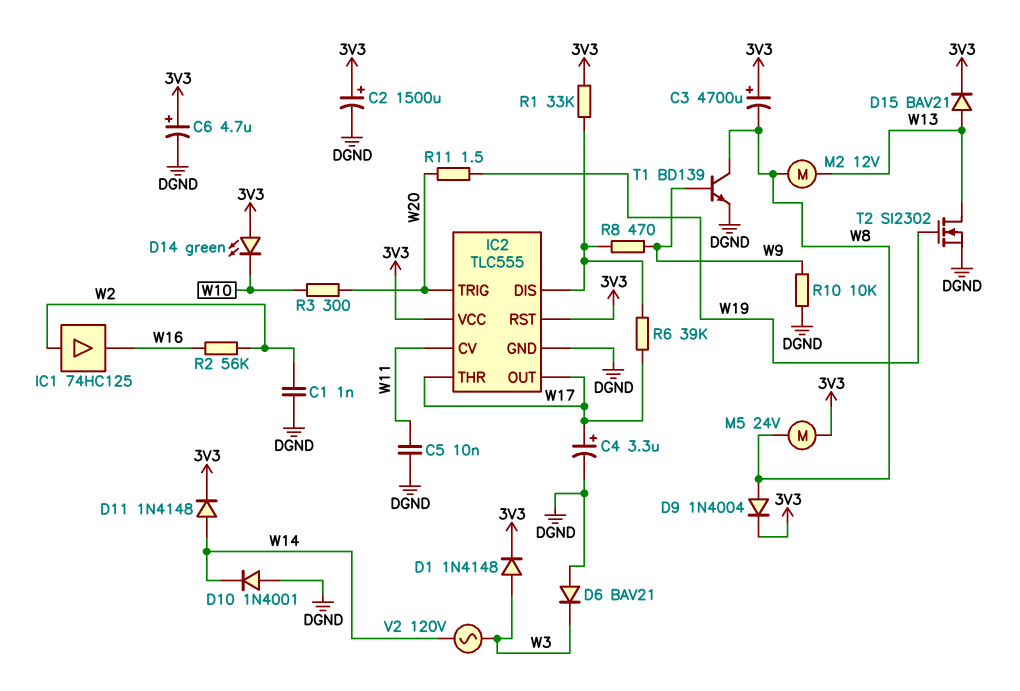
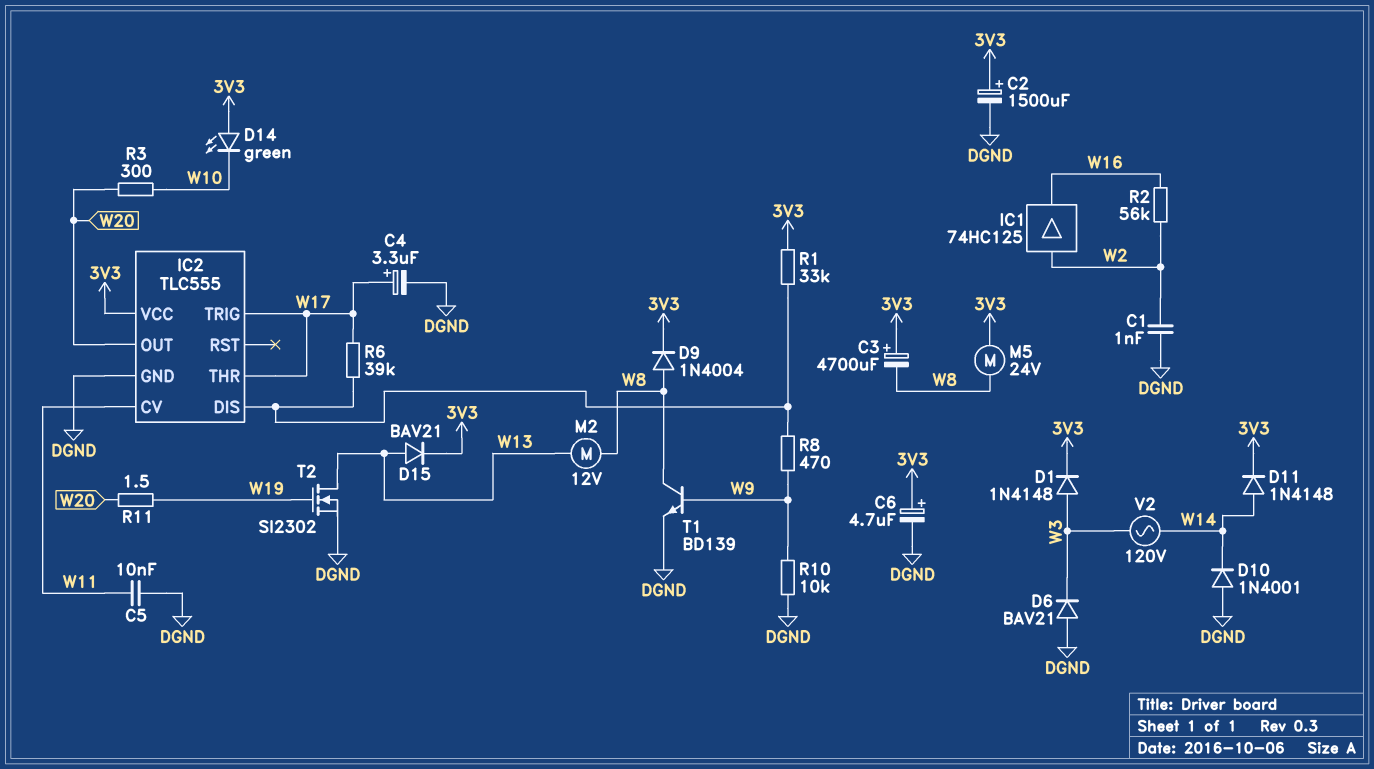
IC2 pin OUT: W17 -> W20
IC2 pin RST: 3V3 -> none
IC2 pin TRIG: W20 -> W17

